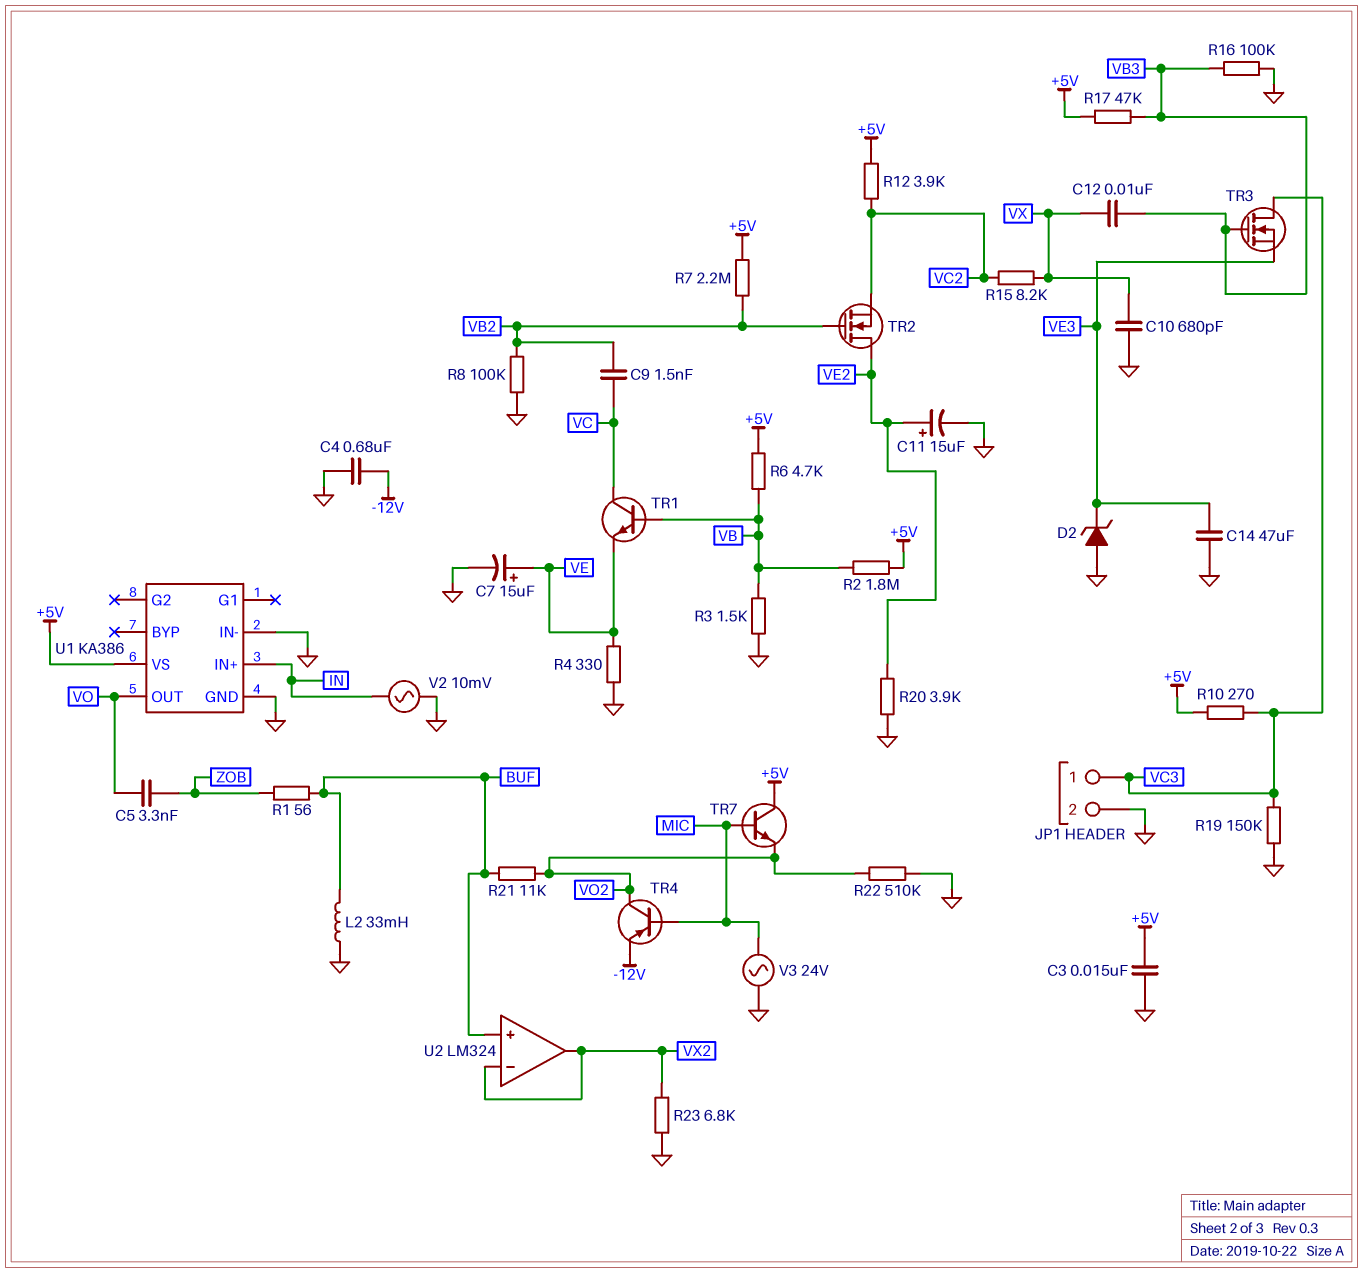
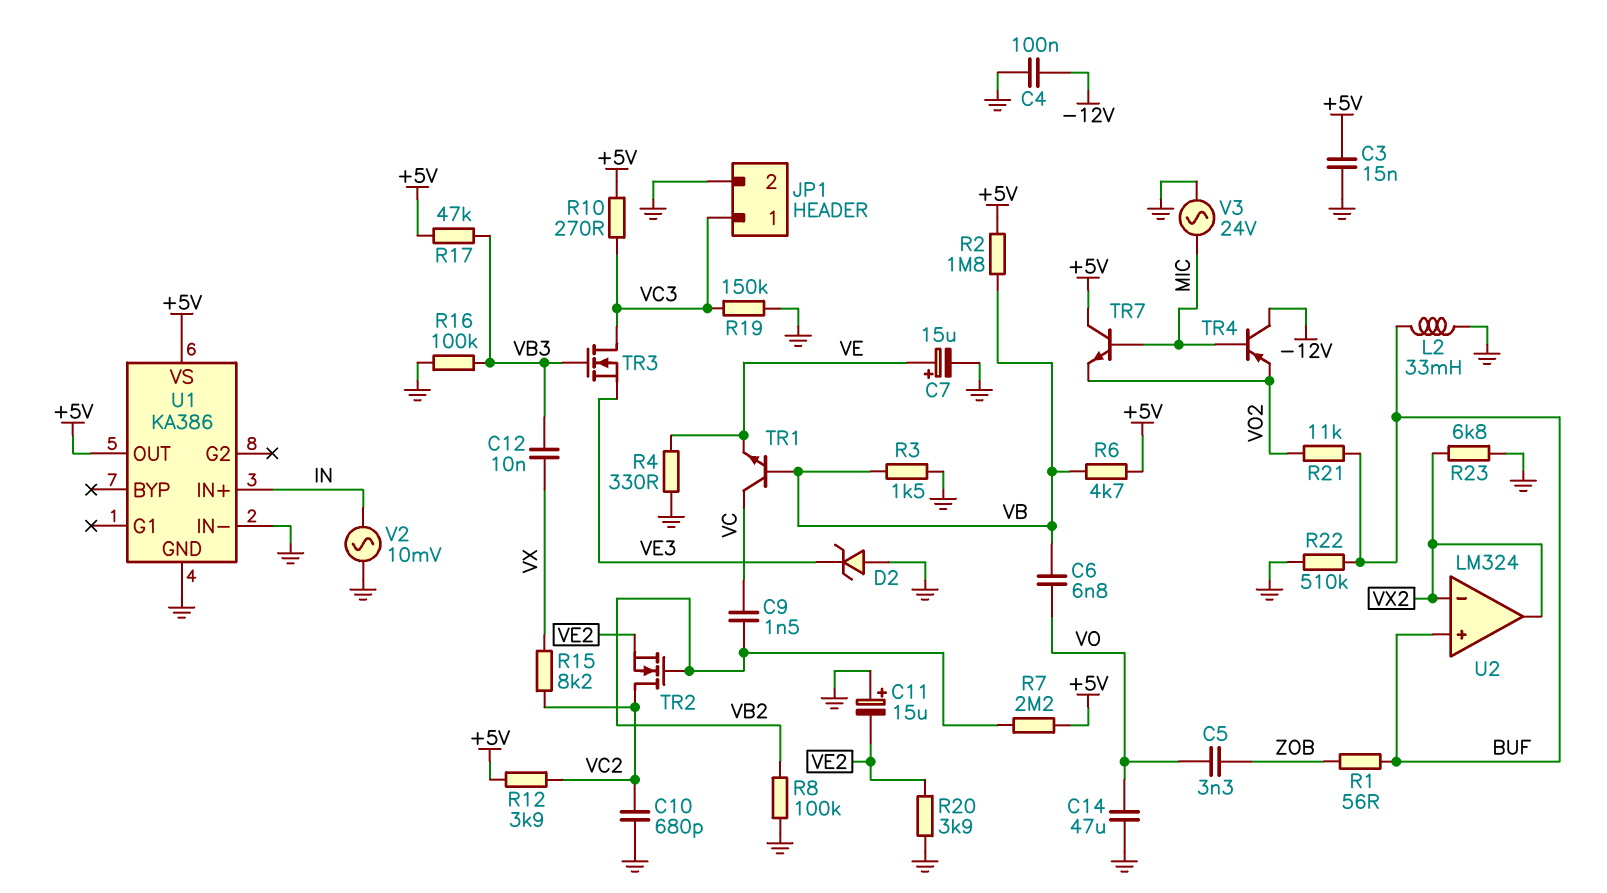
C4: 680nF (-12V, GND) -> 100nF (-12V, GND)
C6: none -> 6.8nF (VB, VO)
C10: 680pF (GND, VX) -> 680pF (GND, VC2)
C11: 15uF (plus VE2, minus GND) -> 15uF (plus GND, minus VE2)
C14: 47uF (GND, VE3) -> 47uF (GND, VO)
R22: 510k (GND, VO2) -> 510k (BUF, GND)
TR2: NMOS (G VB2, D VE2, S VC2) -> NMOS (G VB2, D VC2, S VE2)
TR4: PNP (B MIC, C VO2, E -12V) -> PNP (B MIC, C -12V, E VO2)
U1 pin OUT: VO -> +5V

